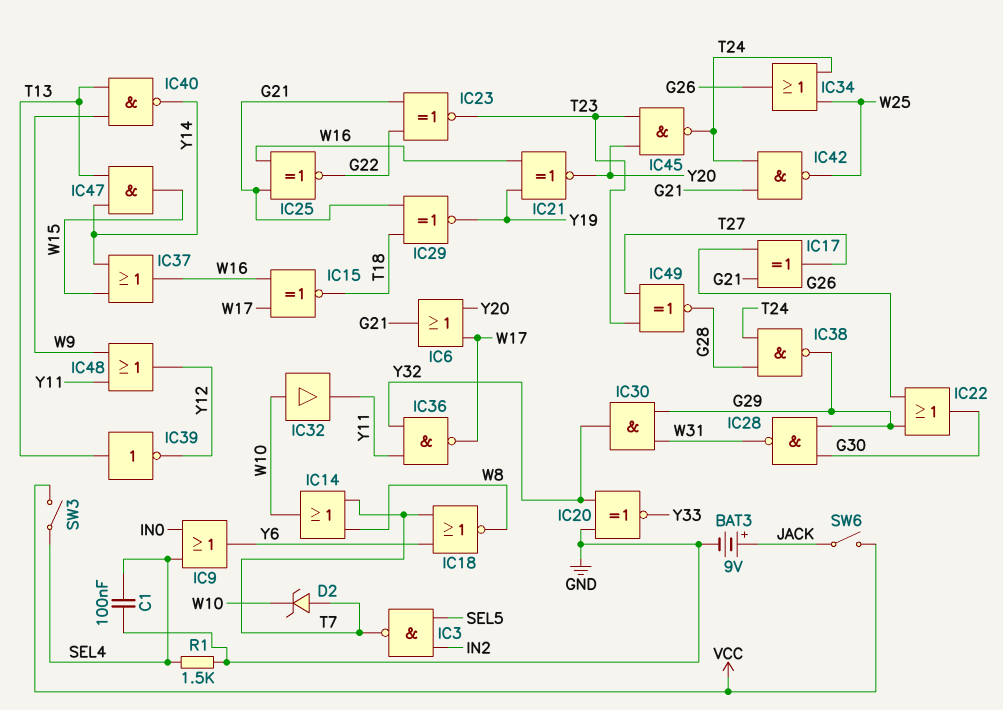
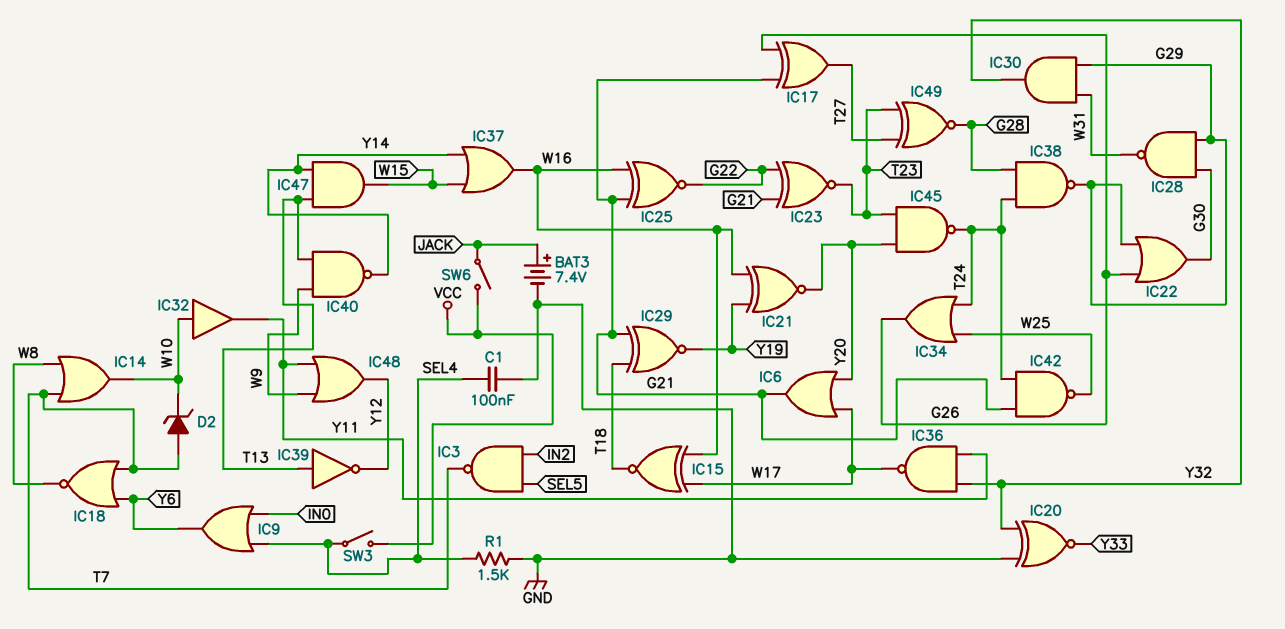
BAT3: 9V (plus JACK, minus GND) -> 7.4V (plus JACK, minus GND)

